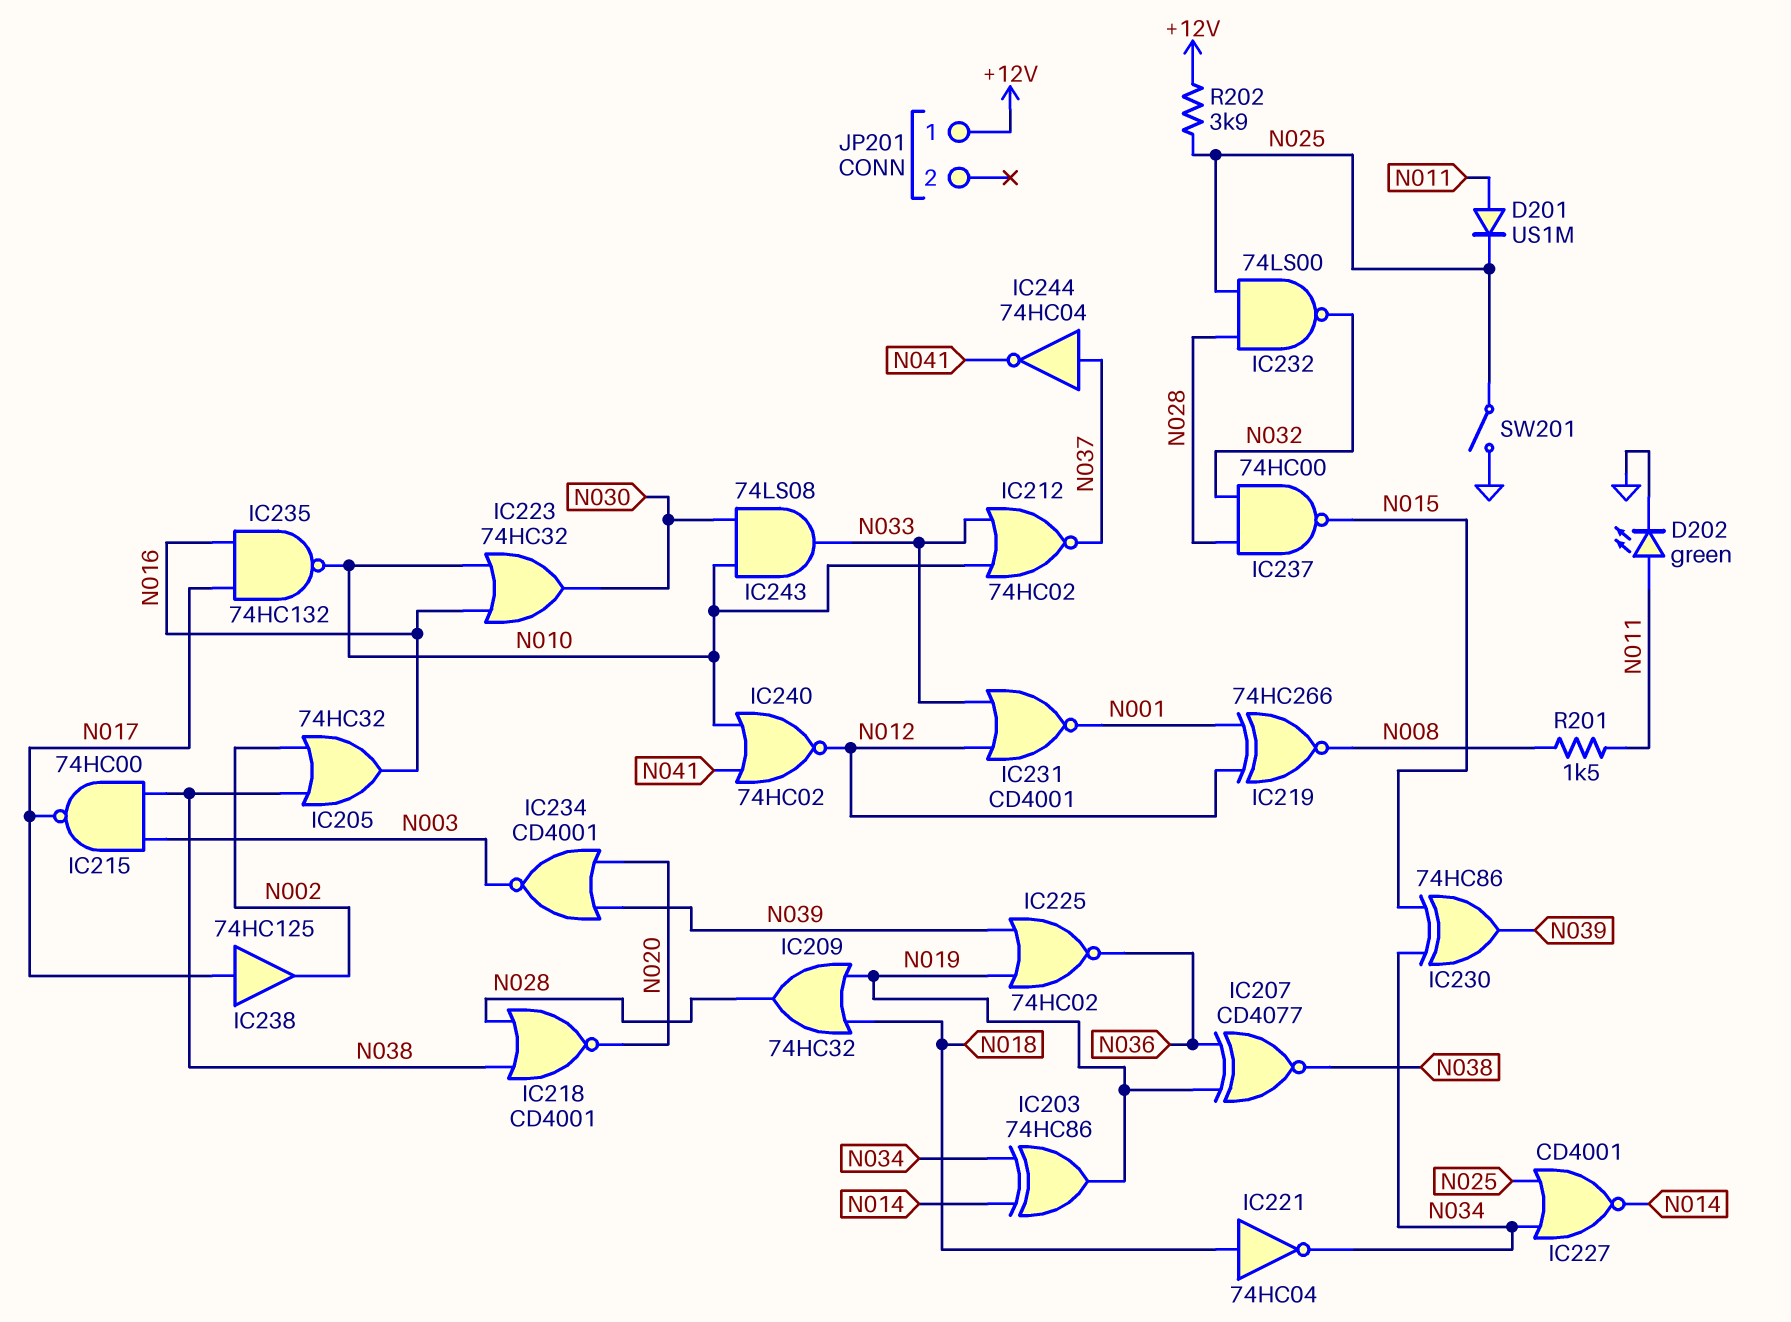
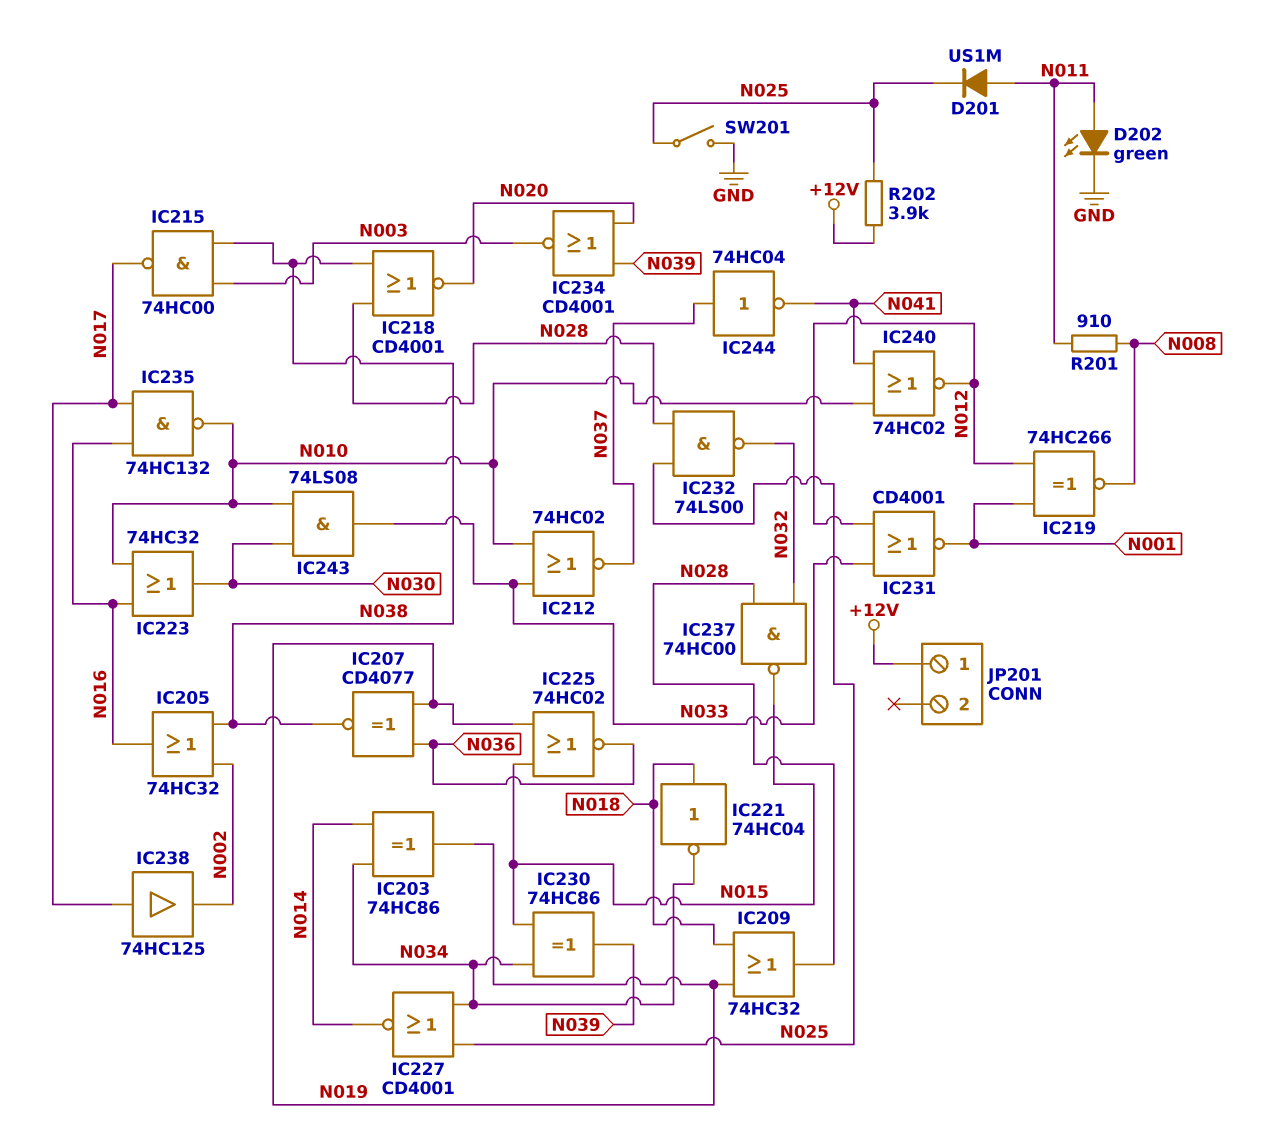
IC225: NOR 74HC02 (in N019, in N039, out N036) -> NOR 74HC02 (in N015, in N019, out N036)
R201: 1.5k (N008, N011) -> 910 (N008, N011)

